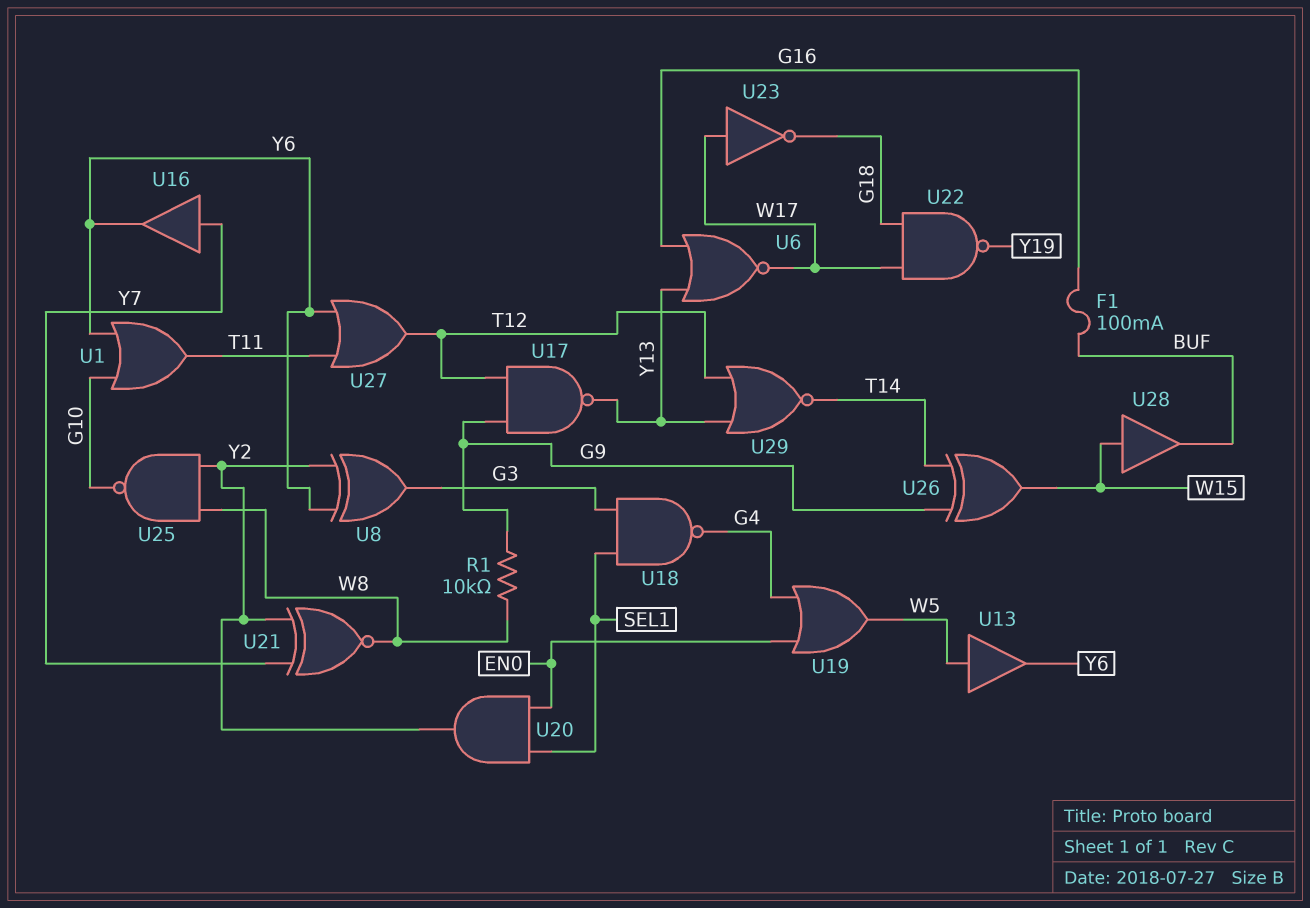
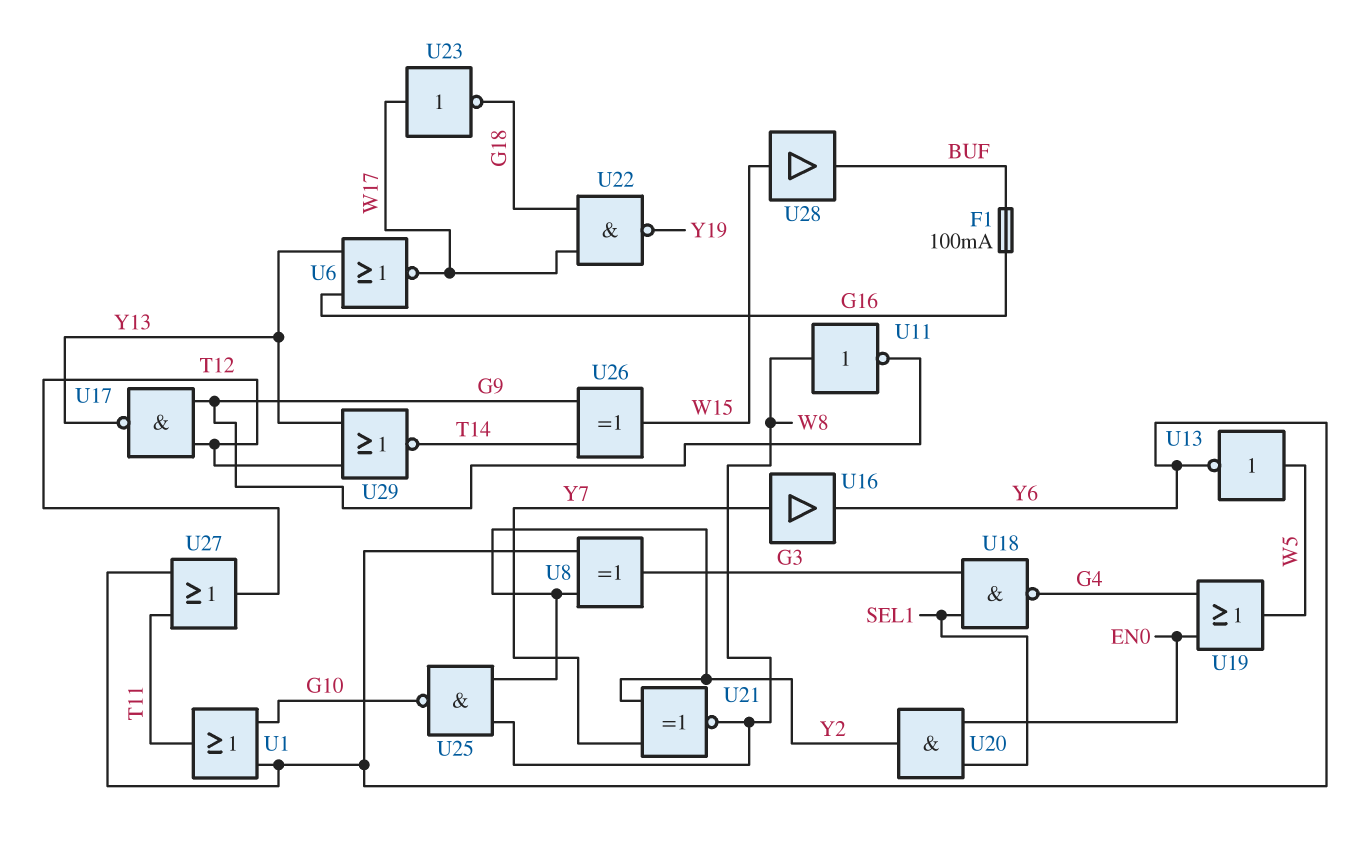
R1: 10k (G9, W8) -> none
U11: none -> NOT (in W8, out G9)
U13: buffer (in W5, out Y6) -> NOT (in W5, out Y6)

